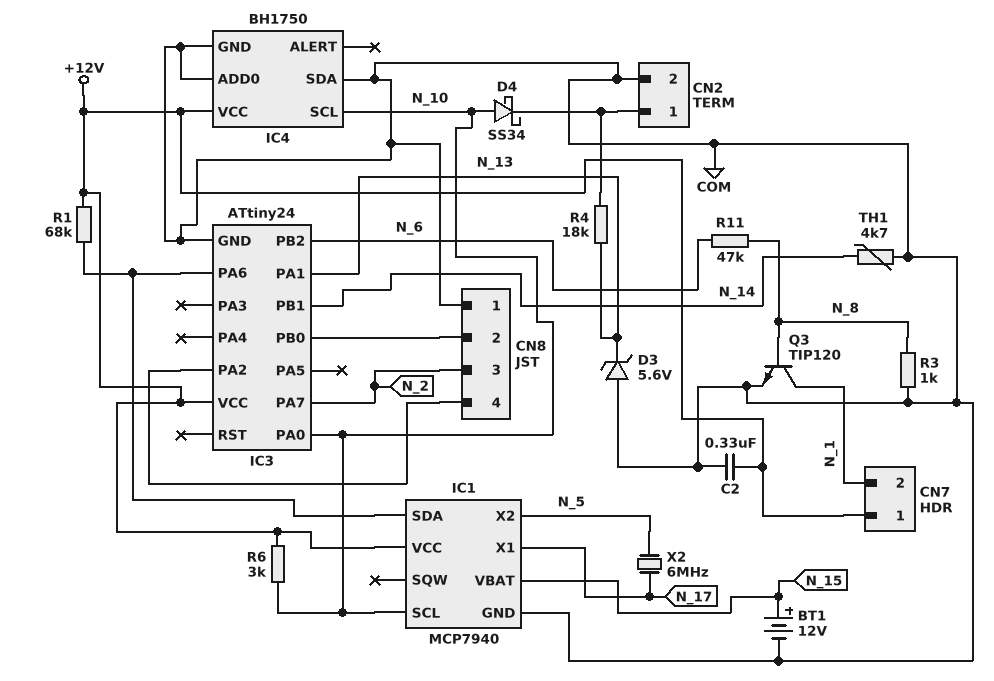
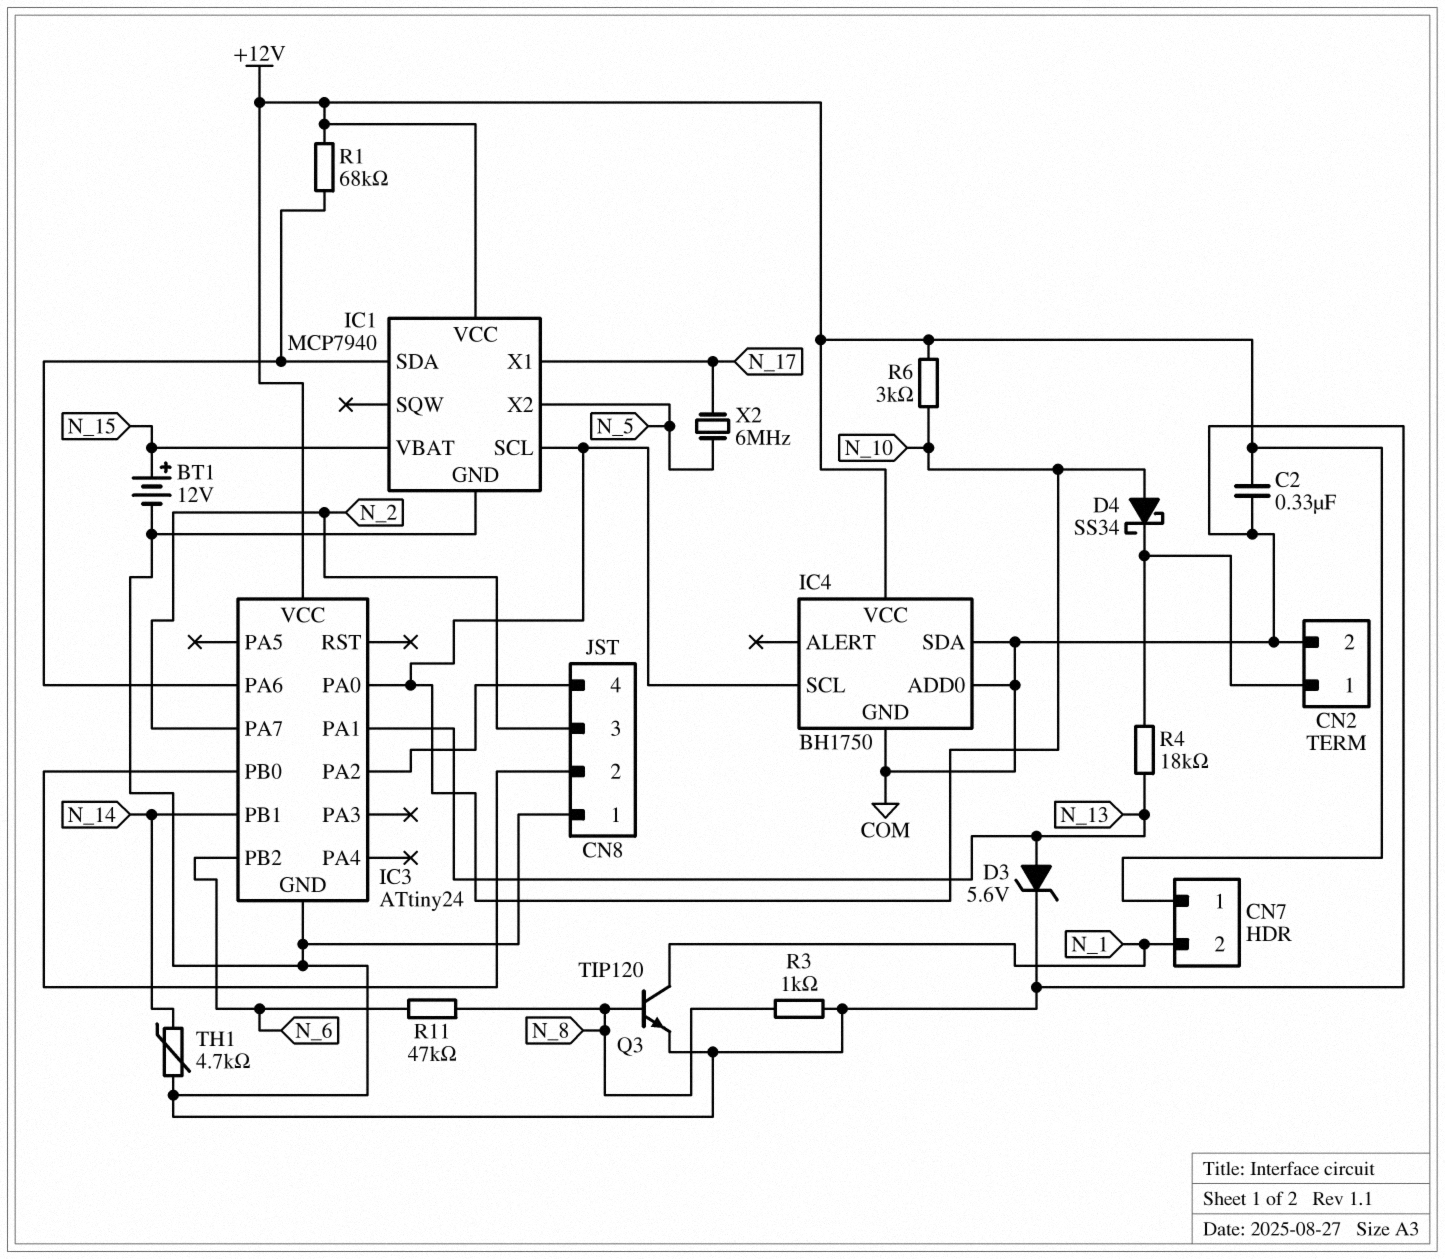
D3: zener 5.6V (A COM, K N_13) -> zener 5.6V (A N_13, K COM)

